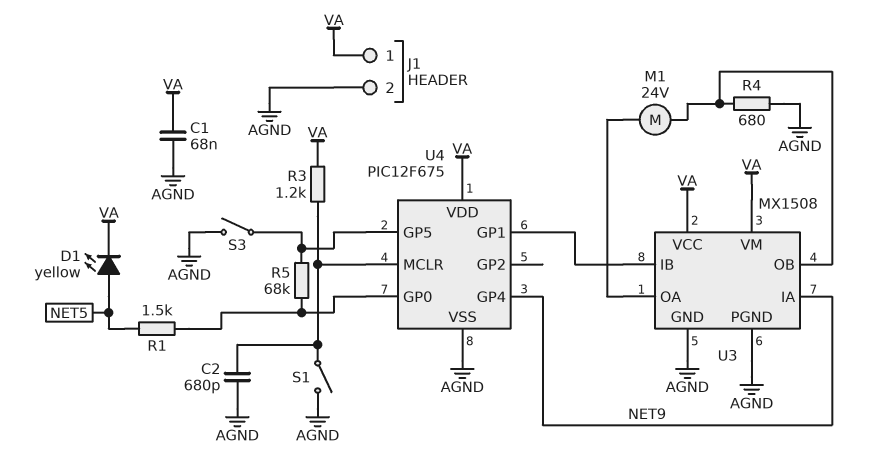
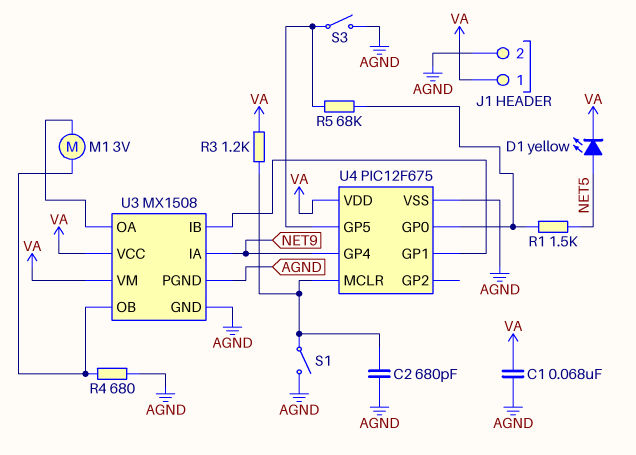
M1: motor 24V (U3/OA, U3/OB) -> motor 3V (U3/OA, U3/OB)

